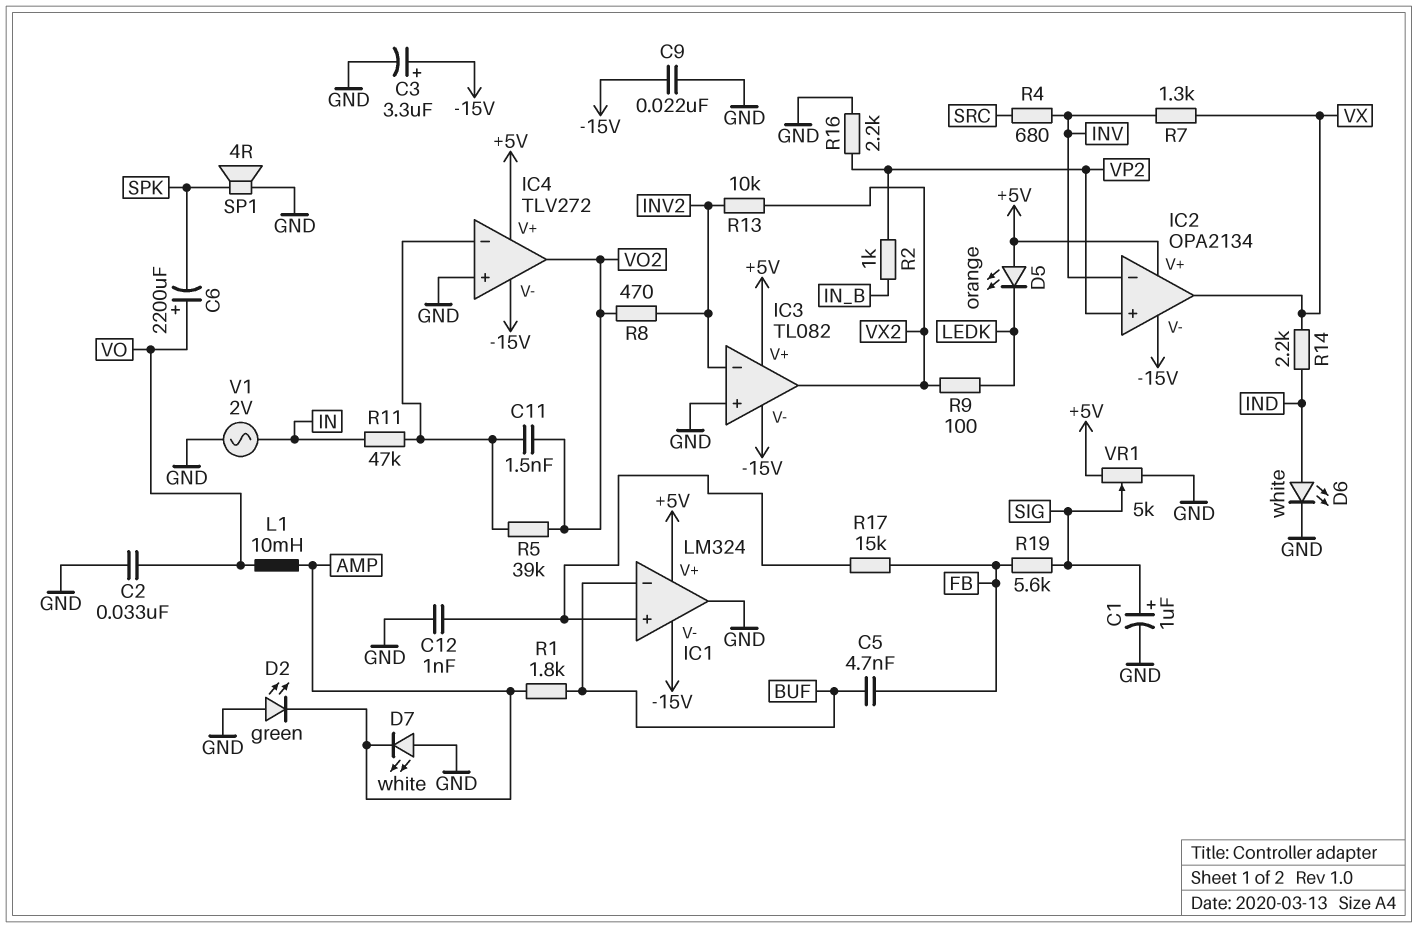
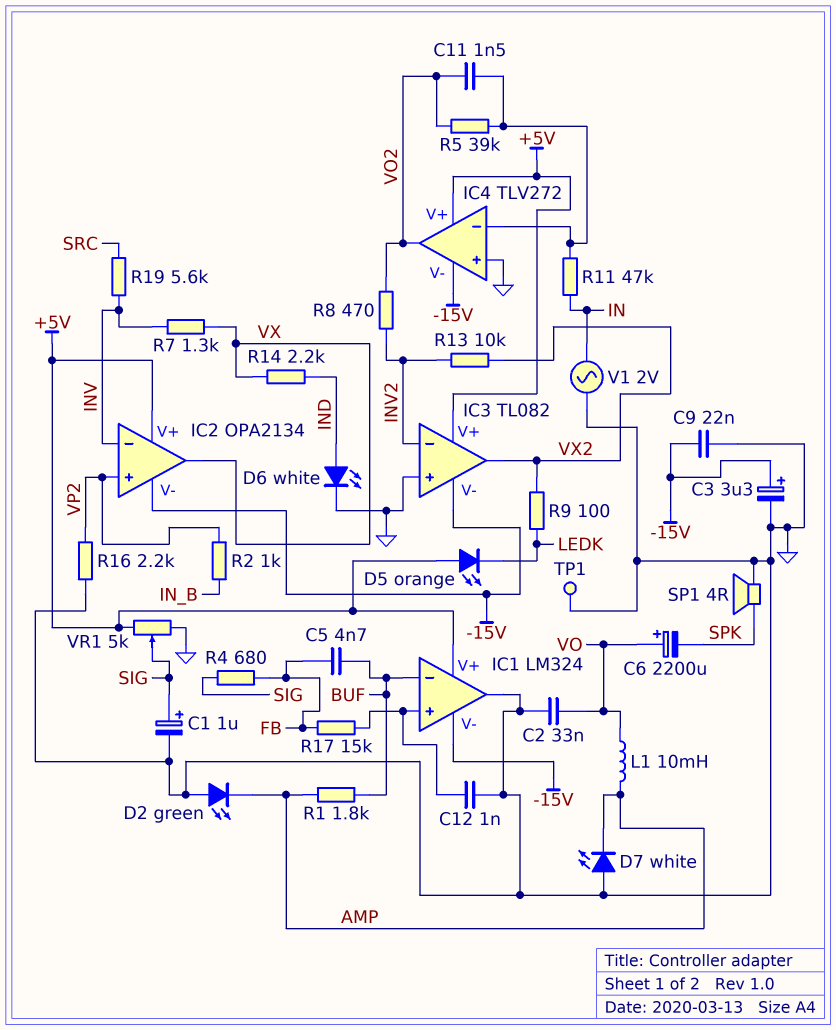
R4: 680 (INV, SRC) -> 680 (FB, SIG)
R19: 5.6k (FB, SIG) -> 5.6k (INV, SRC)
TP1: none -> test point (GND)

